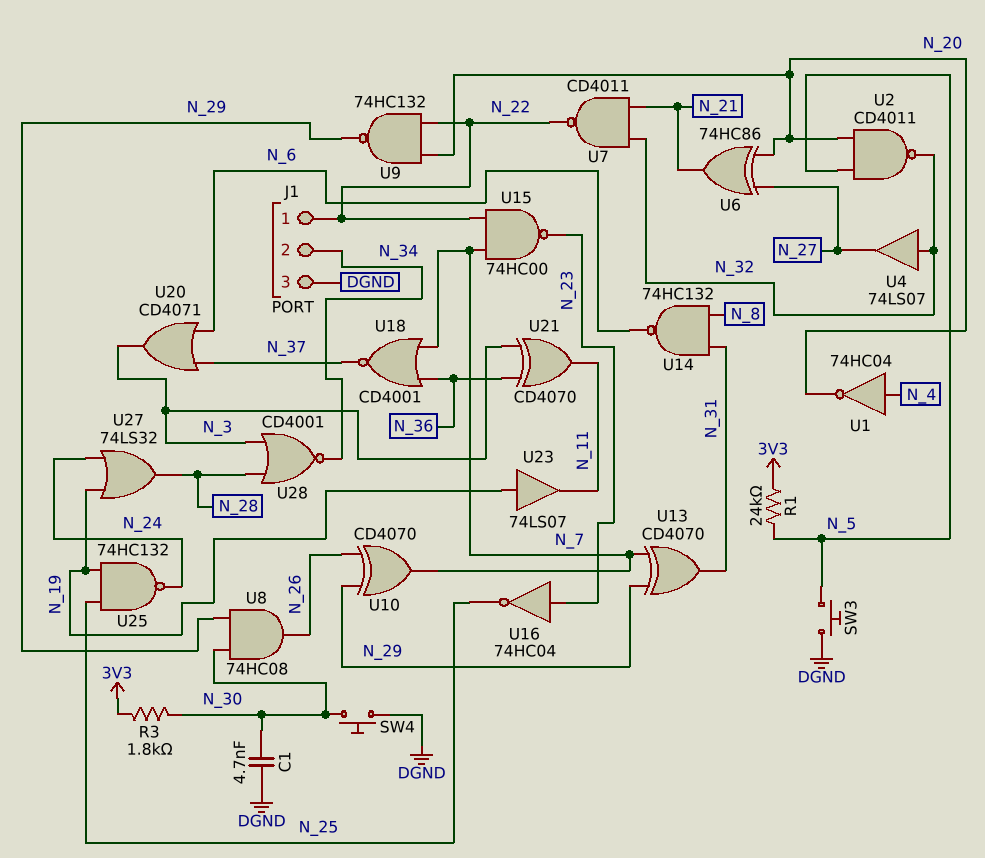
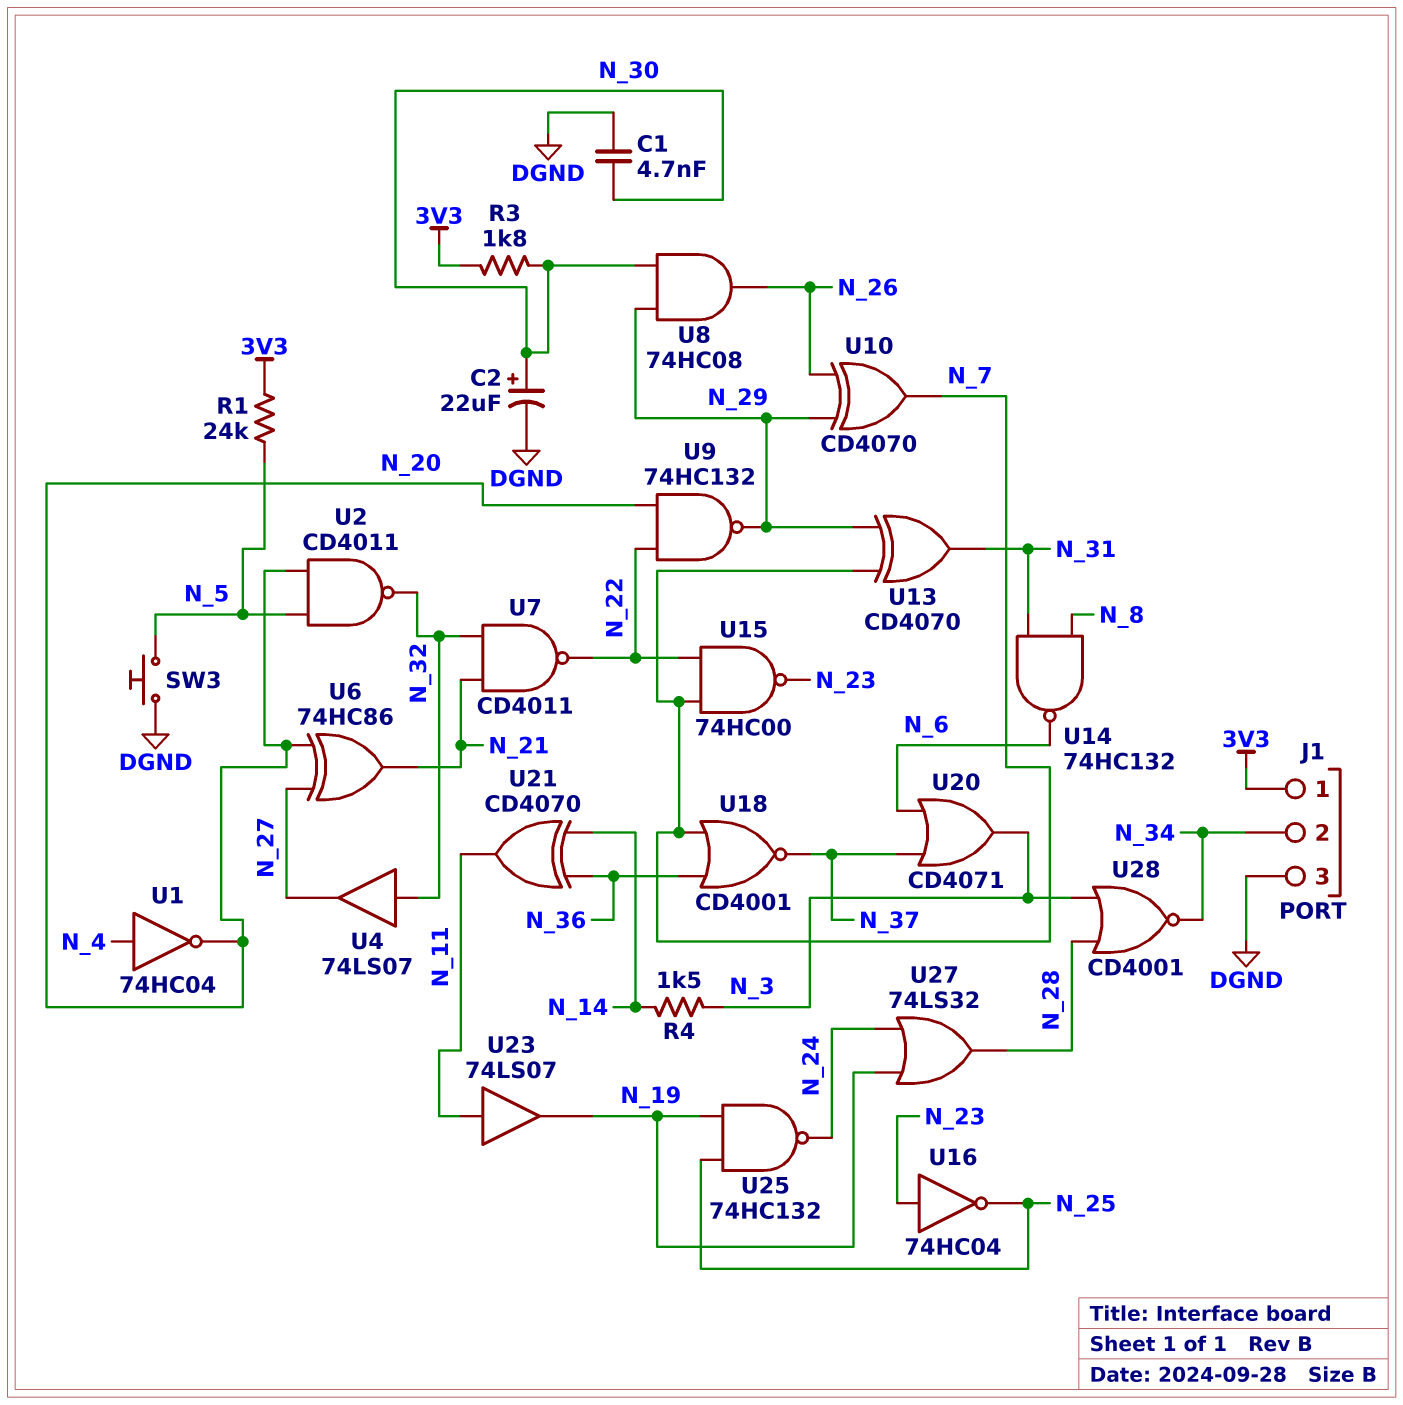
C2: none -> 22uF (plus N_30, minus DGND)
J1 pin 1: N_22 -> 3V3
R4: none -> 1.5k (N_3, N_14)
SW4: button (DGND, N_30) -> none
U21: XOR CD4070 (in N_3, in N_36, out N_11) -> XOR CD4070 (in N_14, in N_36, out N_11)
U23: buffer 74LS07 (in N_19, out N_11) -> buffer 74LS07 (in N_11, out N_19)

